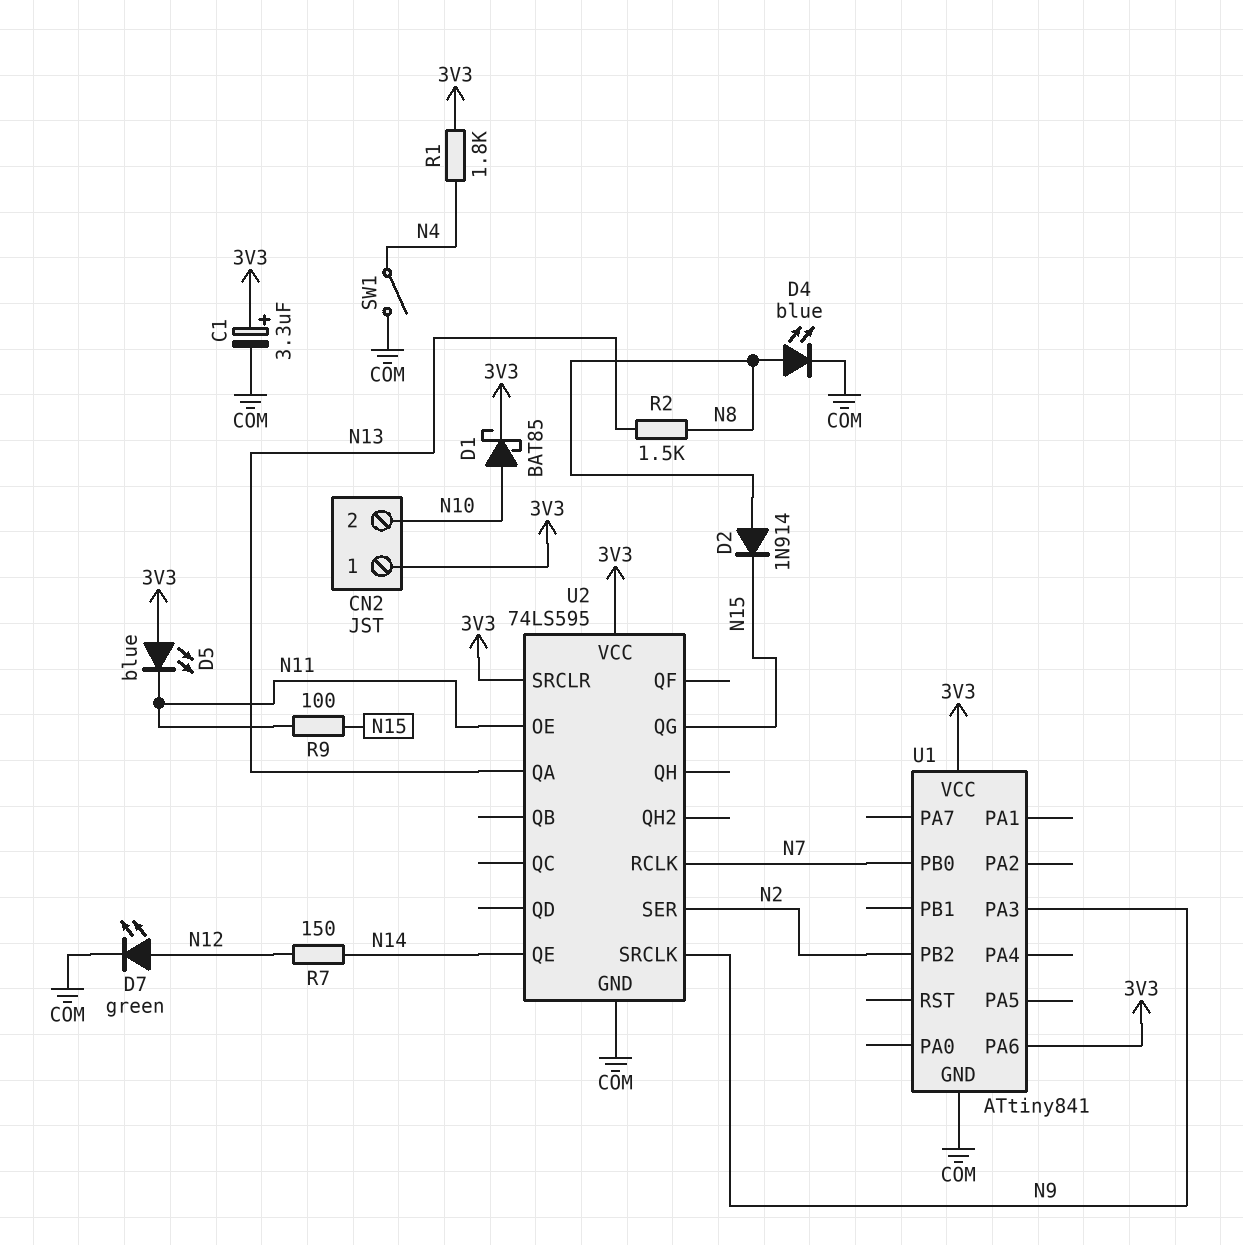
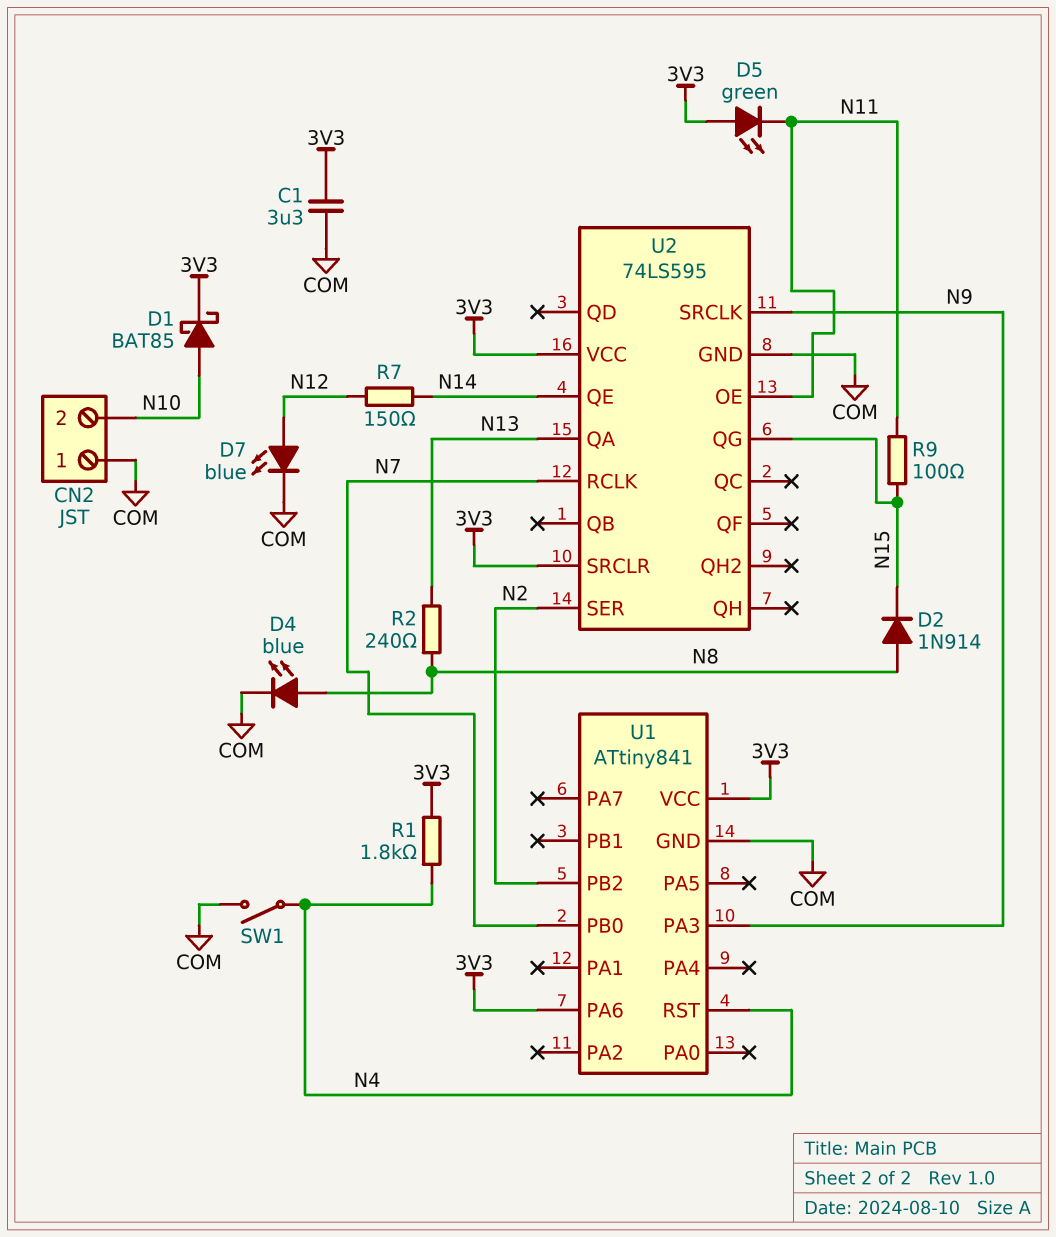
C1: 3.3uF (plus 3V3, minus COM) -> 3.3uF (3V3, COM)
CN2 pin 1: 3V3 -> COM
D5: LED blue (A 3V3, K N11) -> LED green (A 3V3, K N11)
D7: LED green (A N12, K COM) -> LED blue (A N12, K COM)
R2: 1.5k (N8, N13) -> 240 (N8, N13)
U1 pin RST: none -> N4

